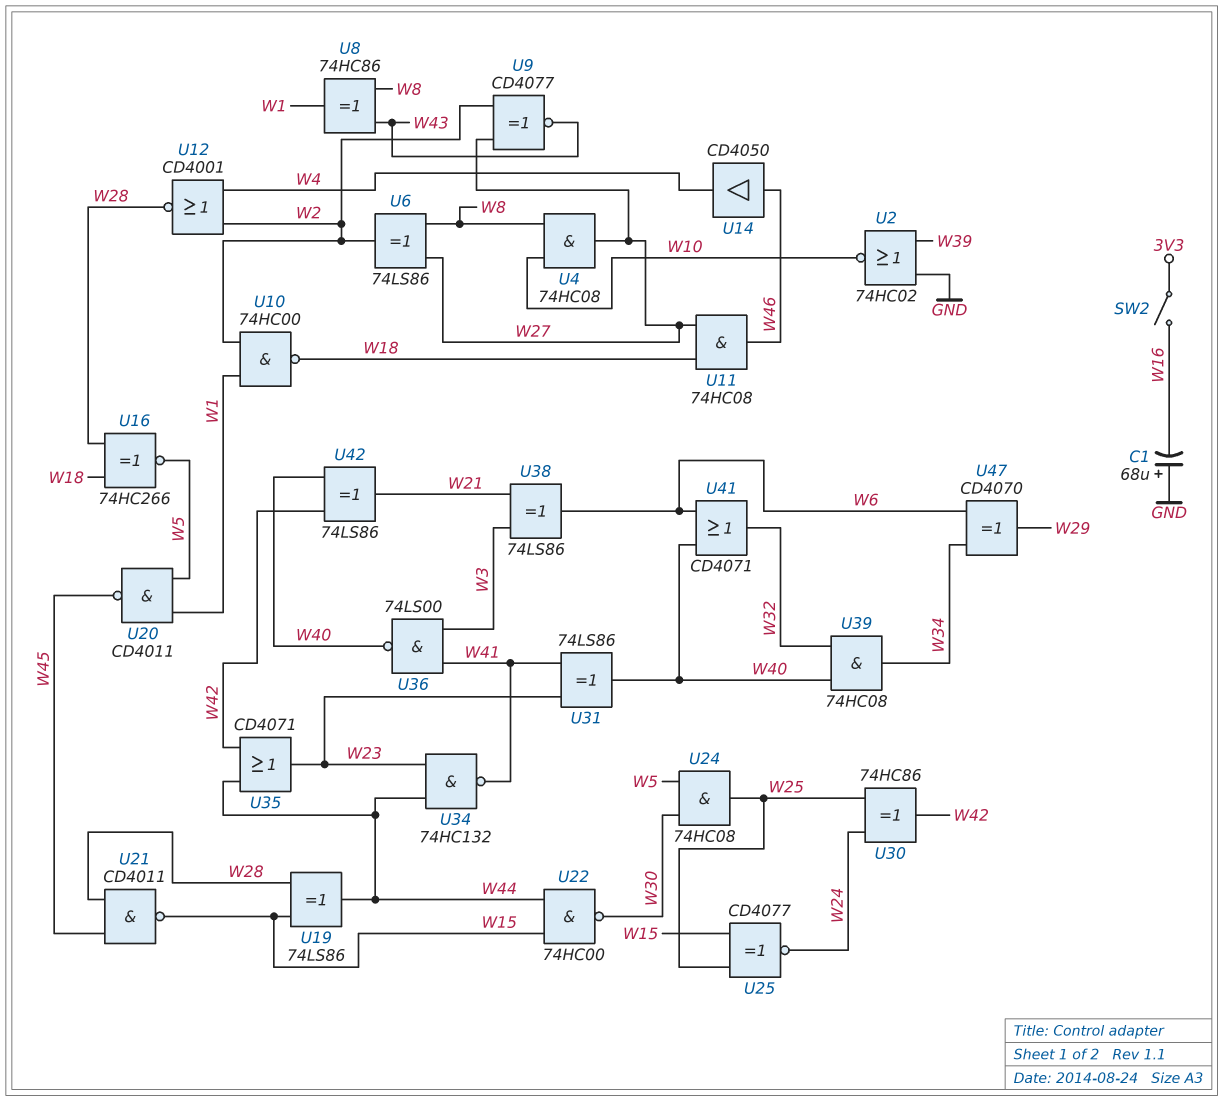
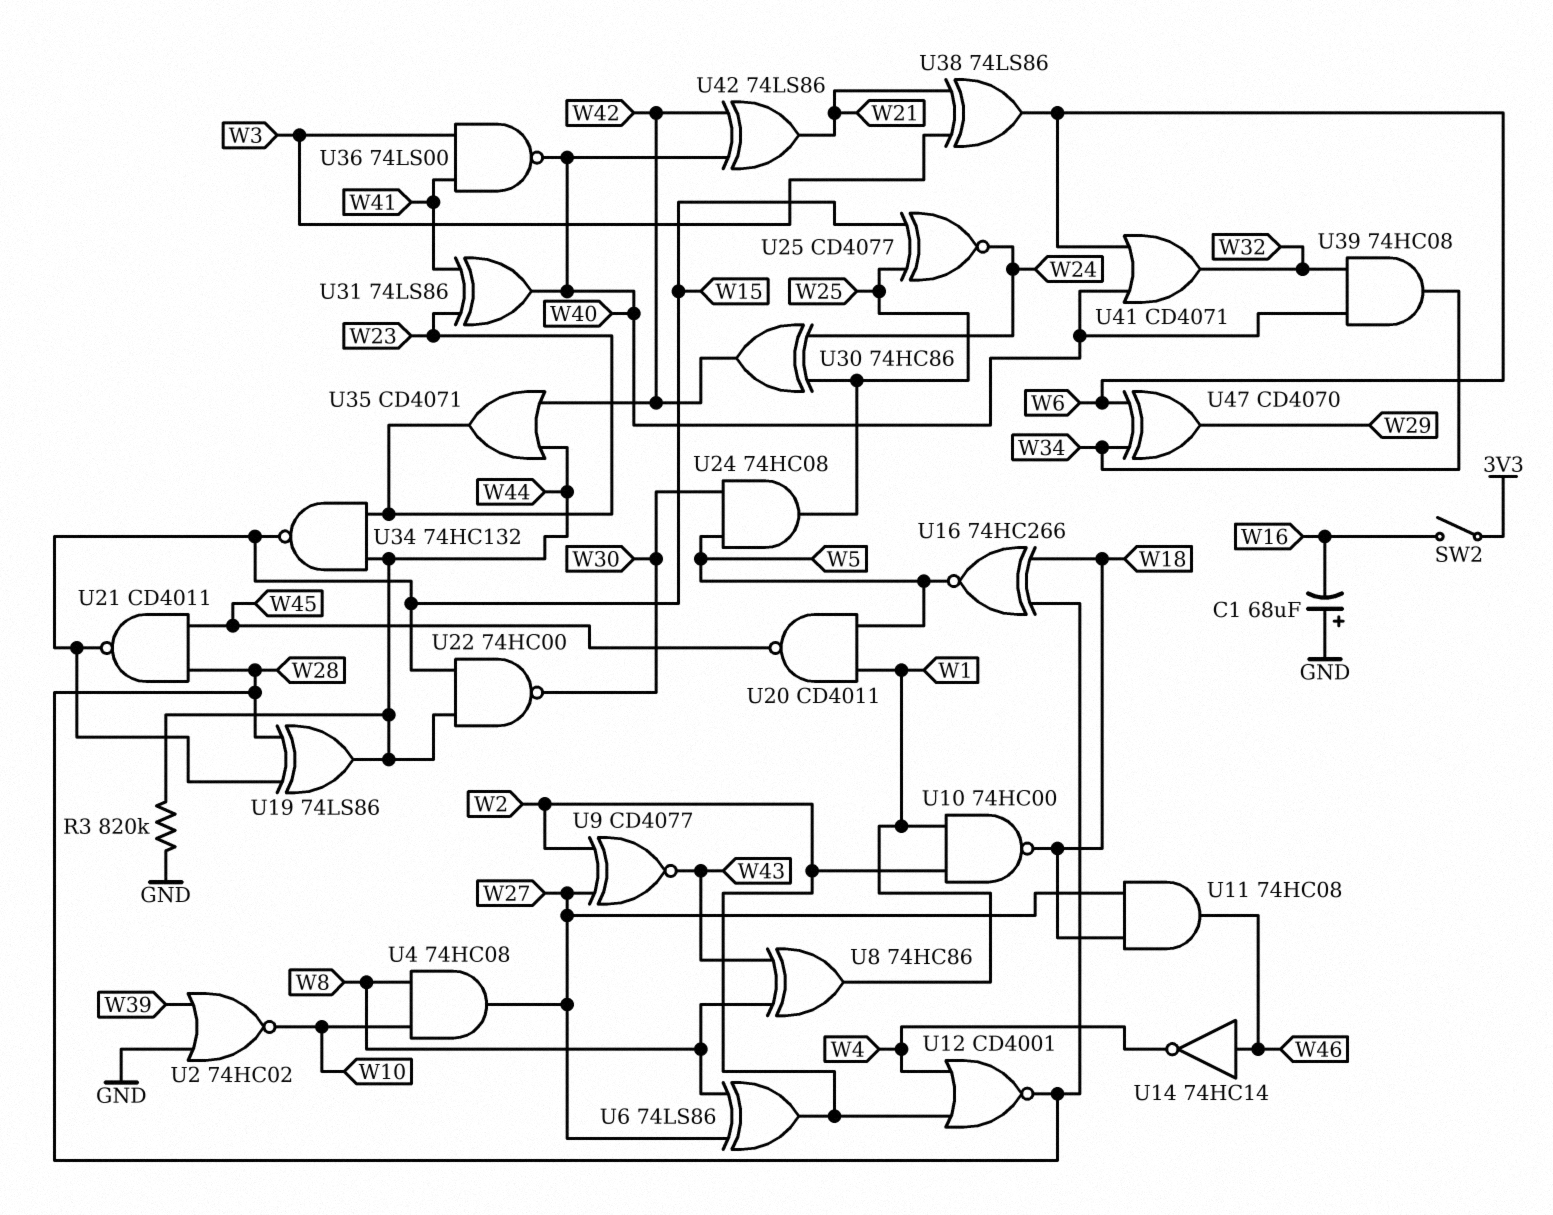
R3: none -> 820k (GND, W44)
U14: buffer CD4050 (in W46, out W4) -> NOT 74HC14 (in W46, out W4)
U34: NAND 74HC132 (in W23, in W44, out W41) -> NAND 74HC132 (in W23, in W44, out W15)

